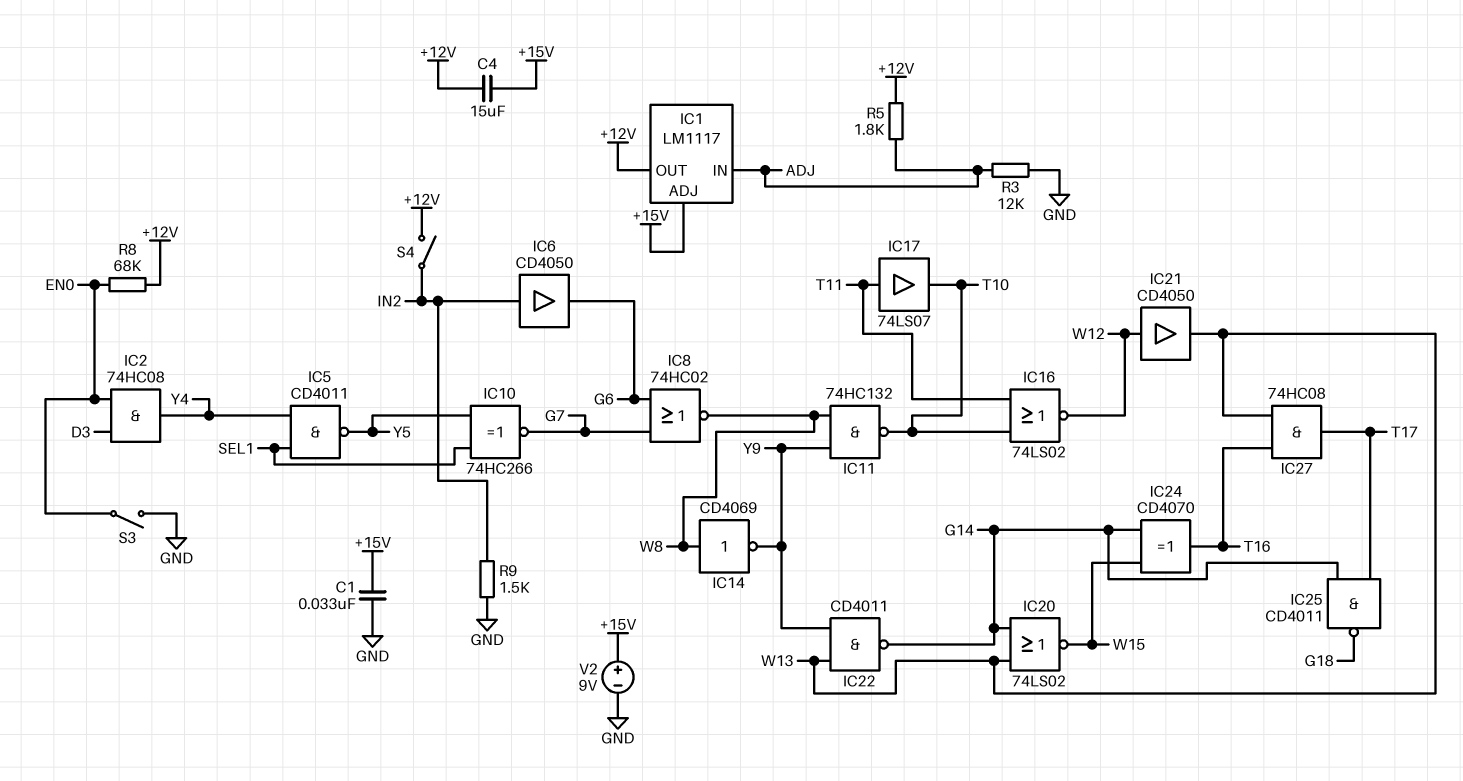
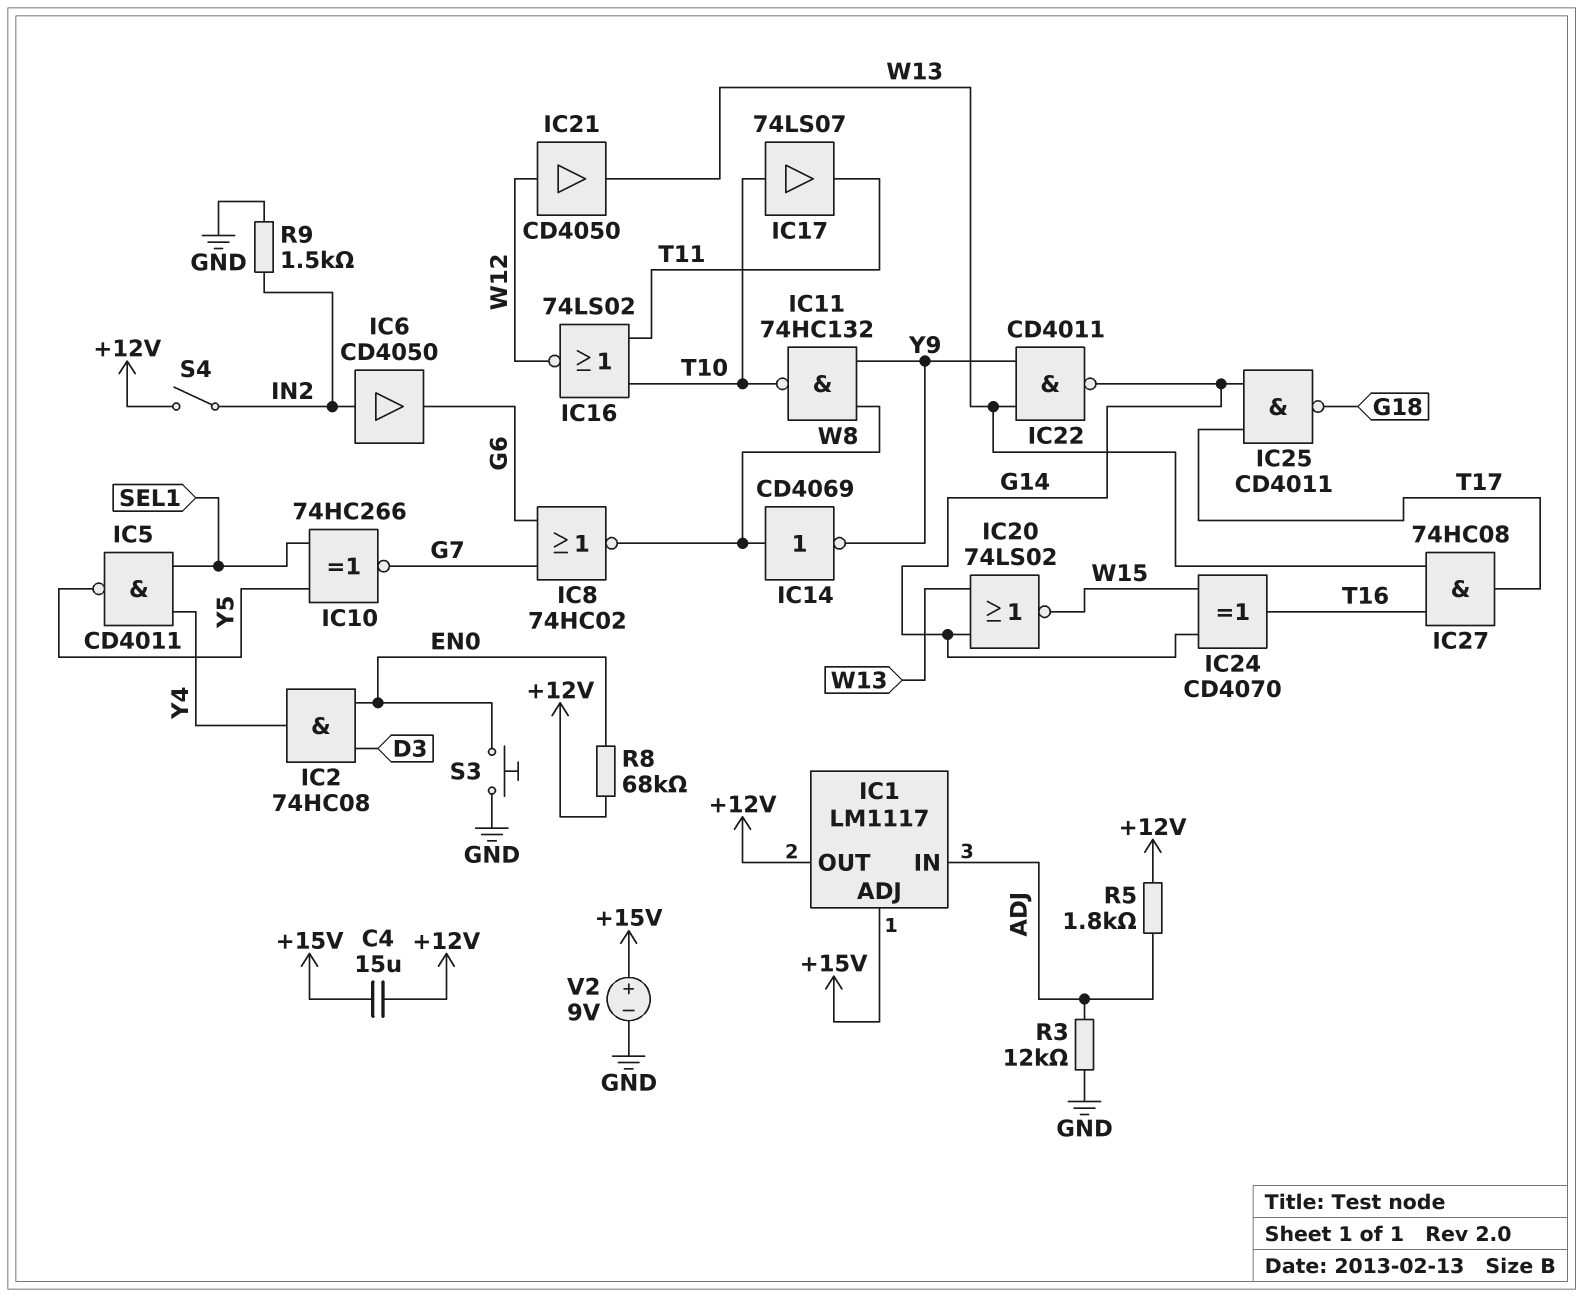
C1: 33nF (+15V, GND) -> none
IC17: buffer 74LS07 (in T11, out T10) -> buffer 74LS07 (in T10, out T11)
S3: switch (EN0, GND) -> button (EN0, GND)

